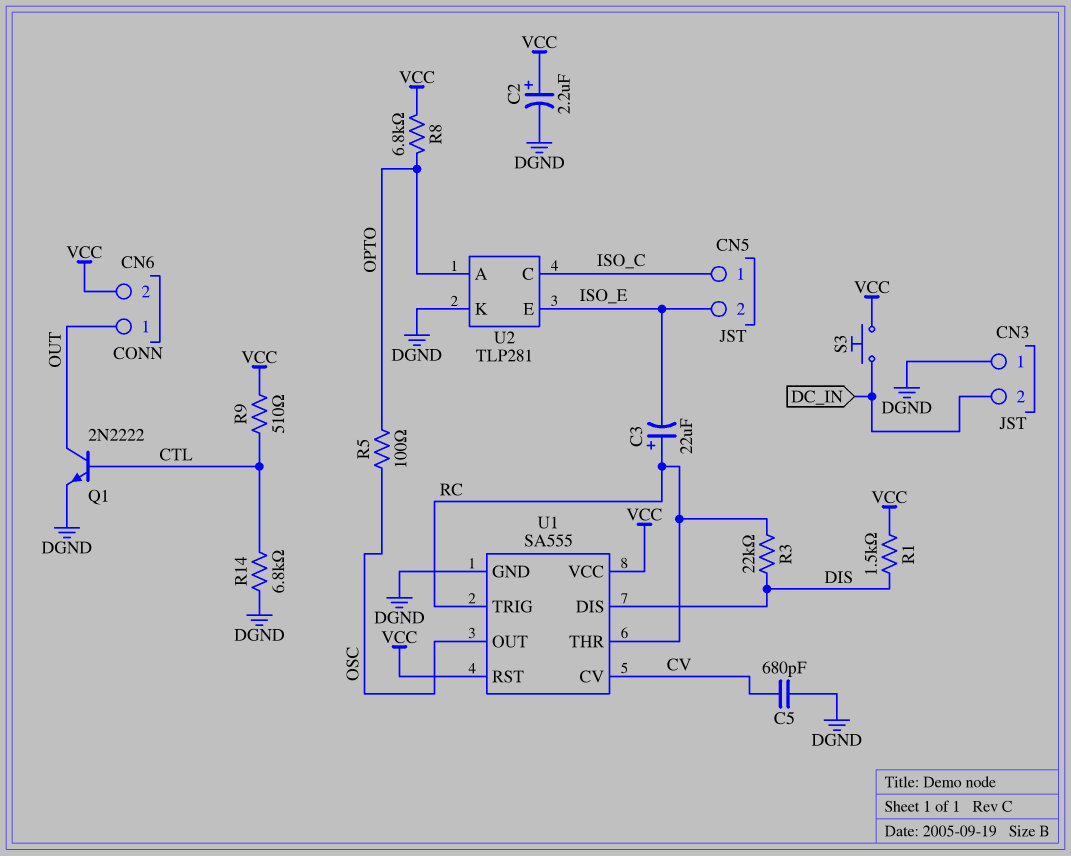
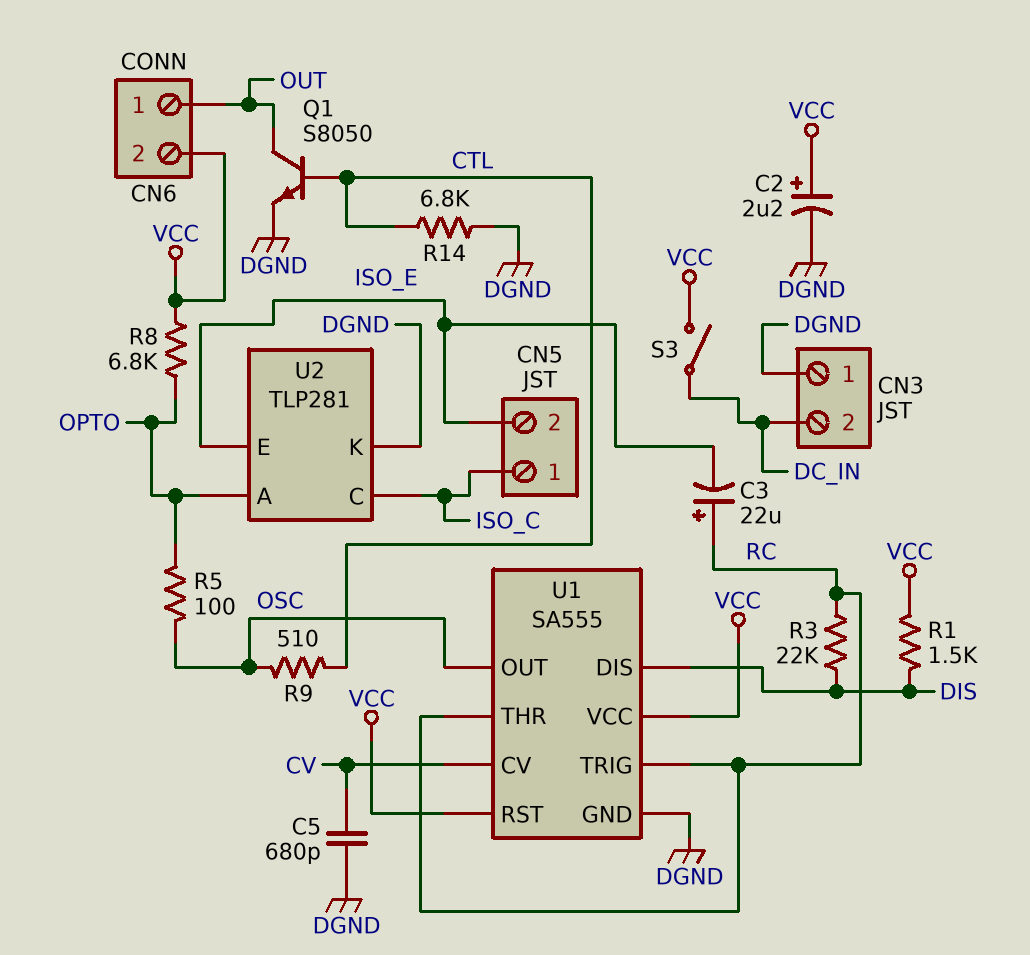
Q1: NPN 2N2222 (B CTL, C OUT, E DGND) -> NPN S8050 (B CTL, C OUT, E DGND)
R9: 510 (CTL, VCC) -> 510 (CTL, OSC)
S3: button (DC_IN, VCC) -> switch (DC_IN, VCC)

